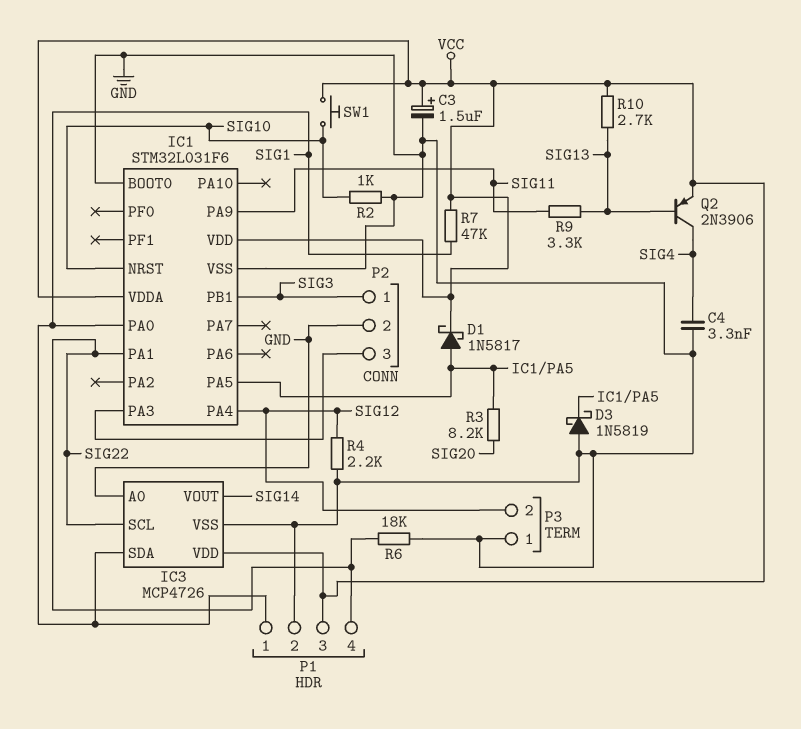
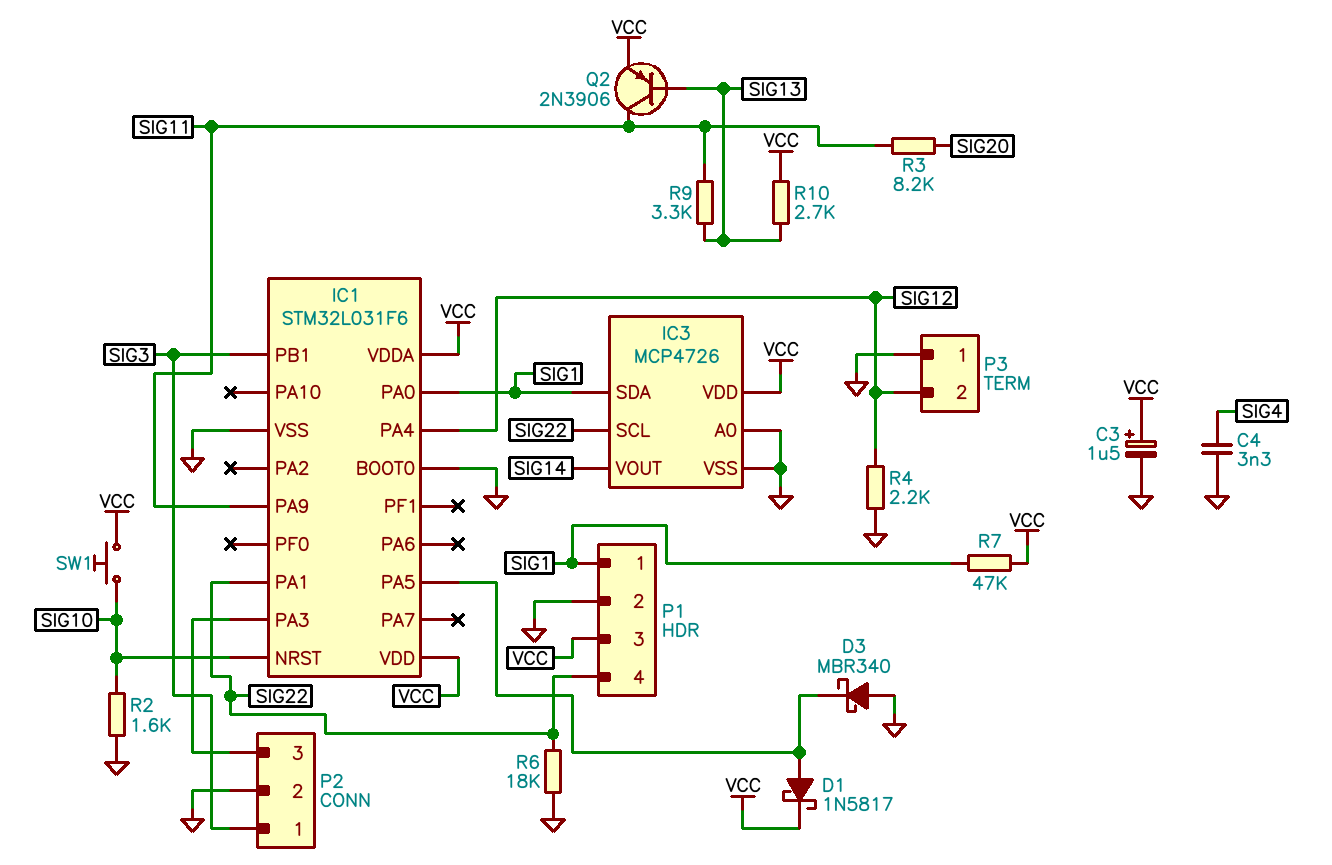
D3: schottky 1N5819 (A GND, K IC1/PA5) -> schottky MBR340 (A GND, K IC1/PA5)
Q2: PNP 2N3906 (B SIG13, C SIG4, E VCC) -> PNP 2N3906 (B SIG13, C SIG11, E VCC)
R2: 1k (GND, SIG10) -> 1.6k (GND, SIG10)
R3: 8.2k (IC1/PA5, SIG20) -> 8.2k (SIG11, SIG20)

